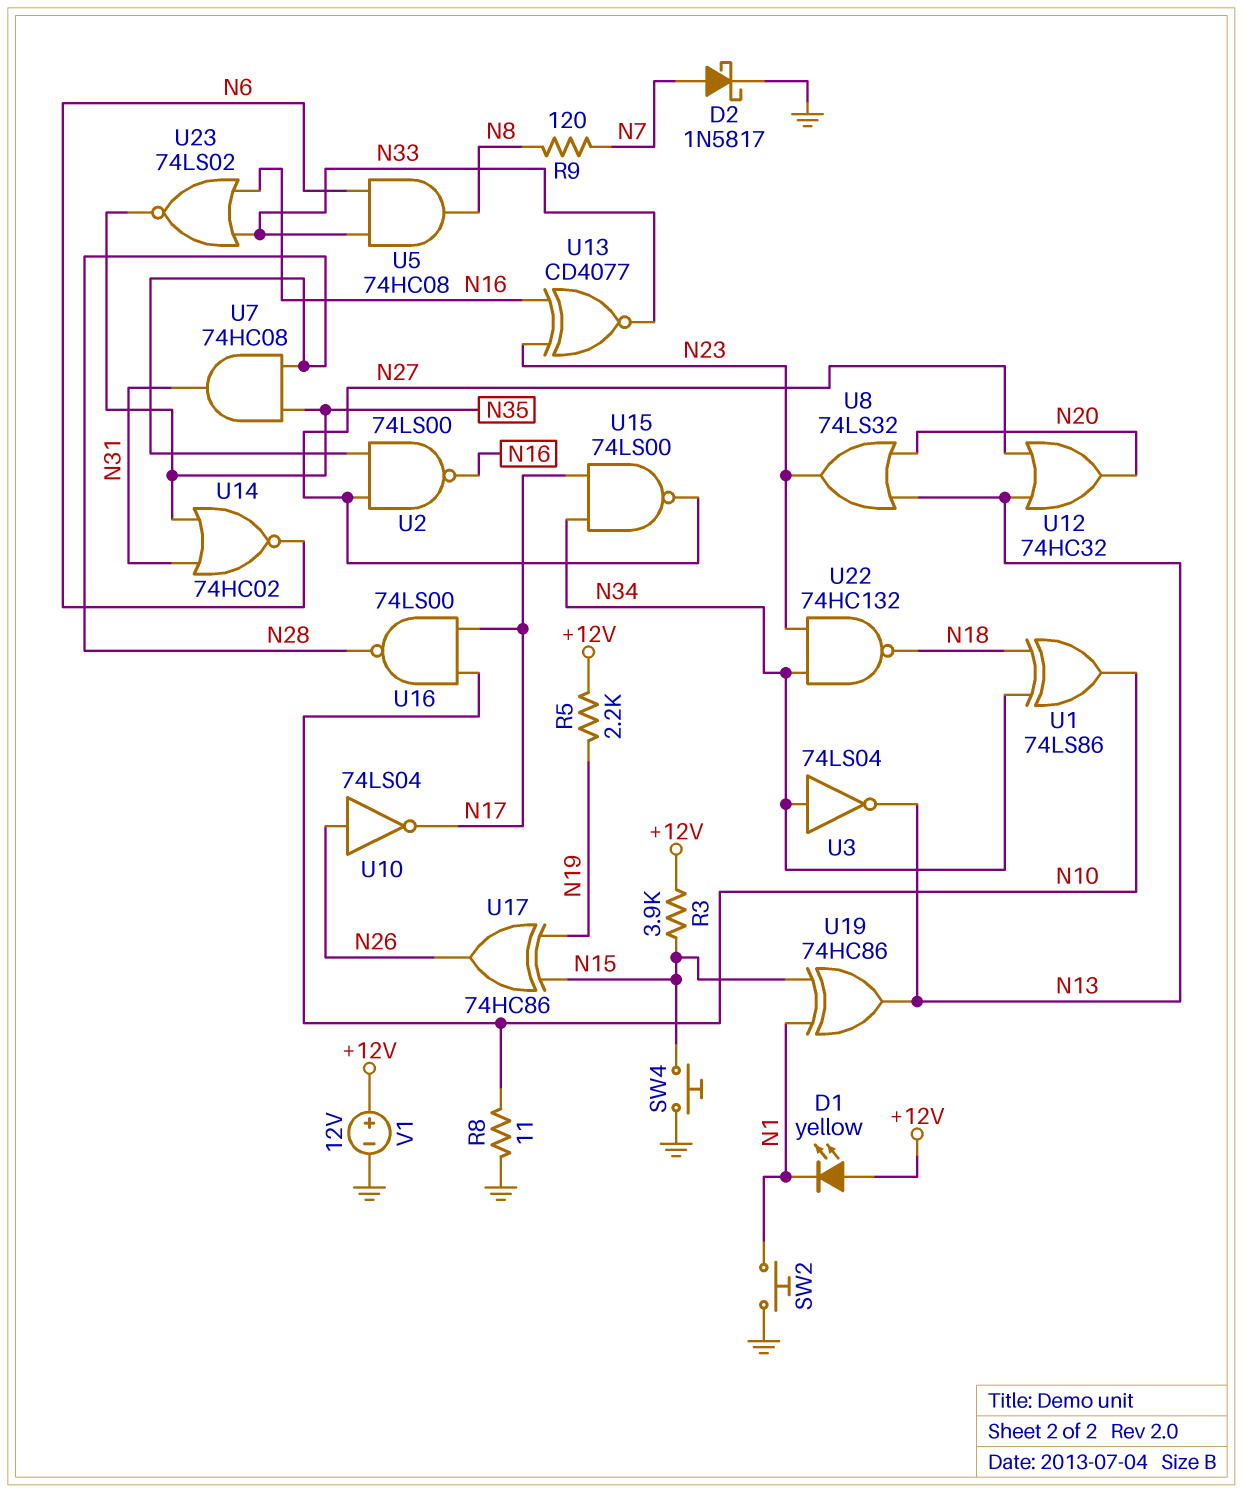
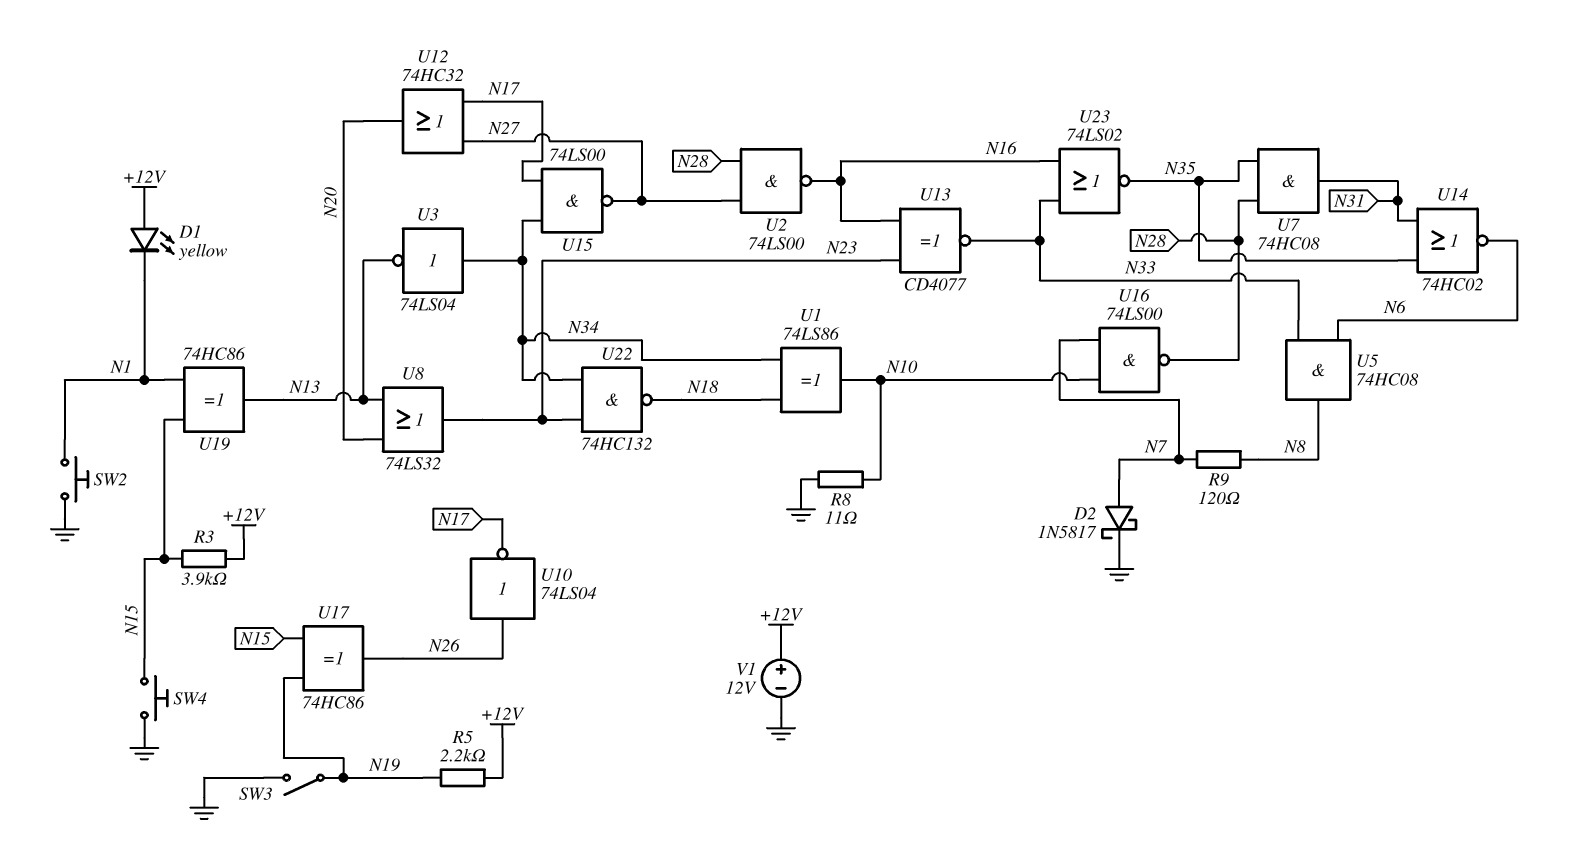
SW3: none -> switch (GND, N19)
U12: OR 74HC32 (in N13, in N27, out N20) -> OR 74HC32 (in N17, in N27, out N20)
U16: NAND 74LS00 (in N10, in N17, out N28) -> NAND 74LS00 (in N7, in N10, out N28)

